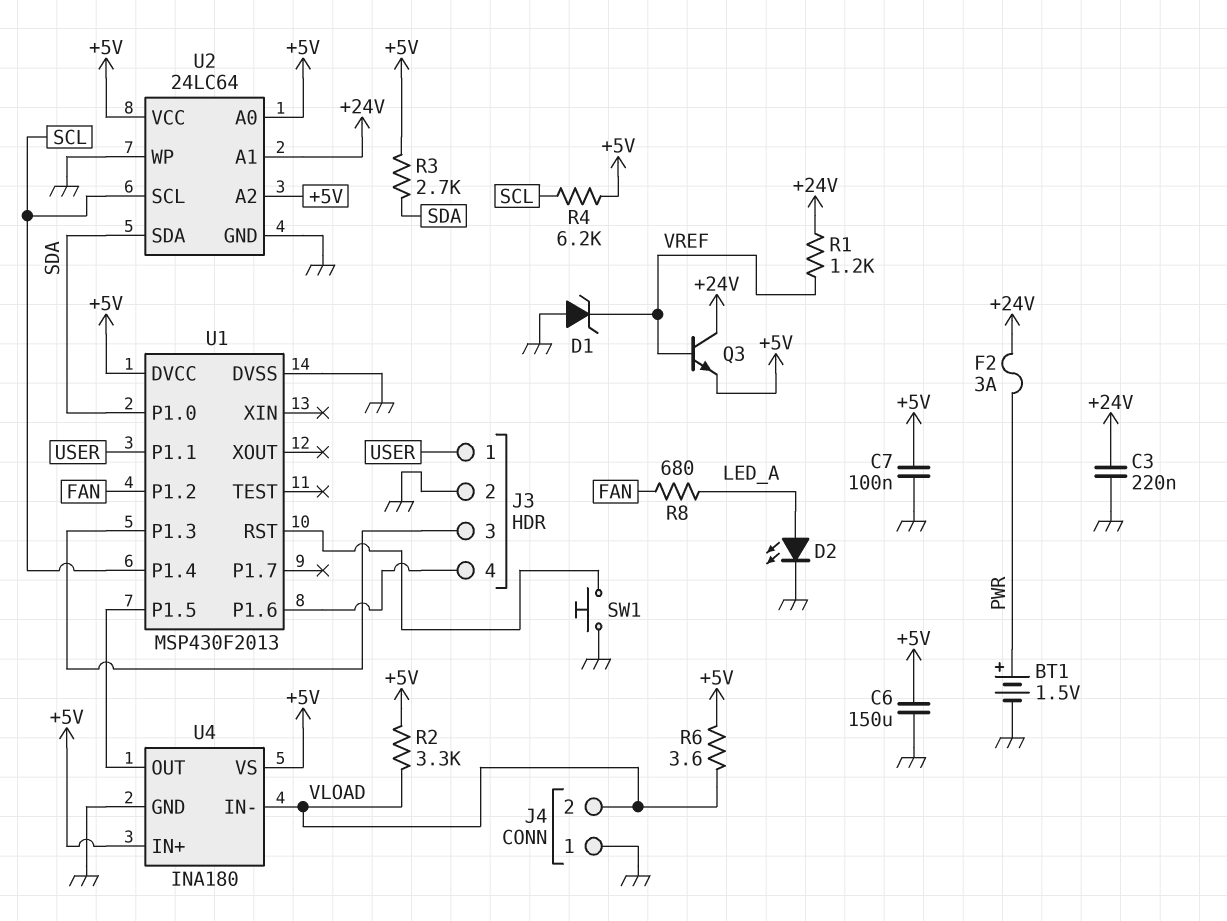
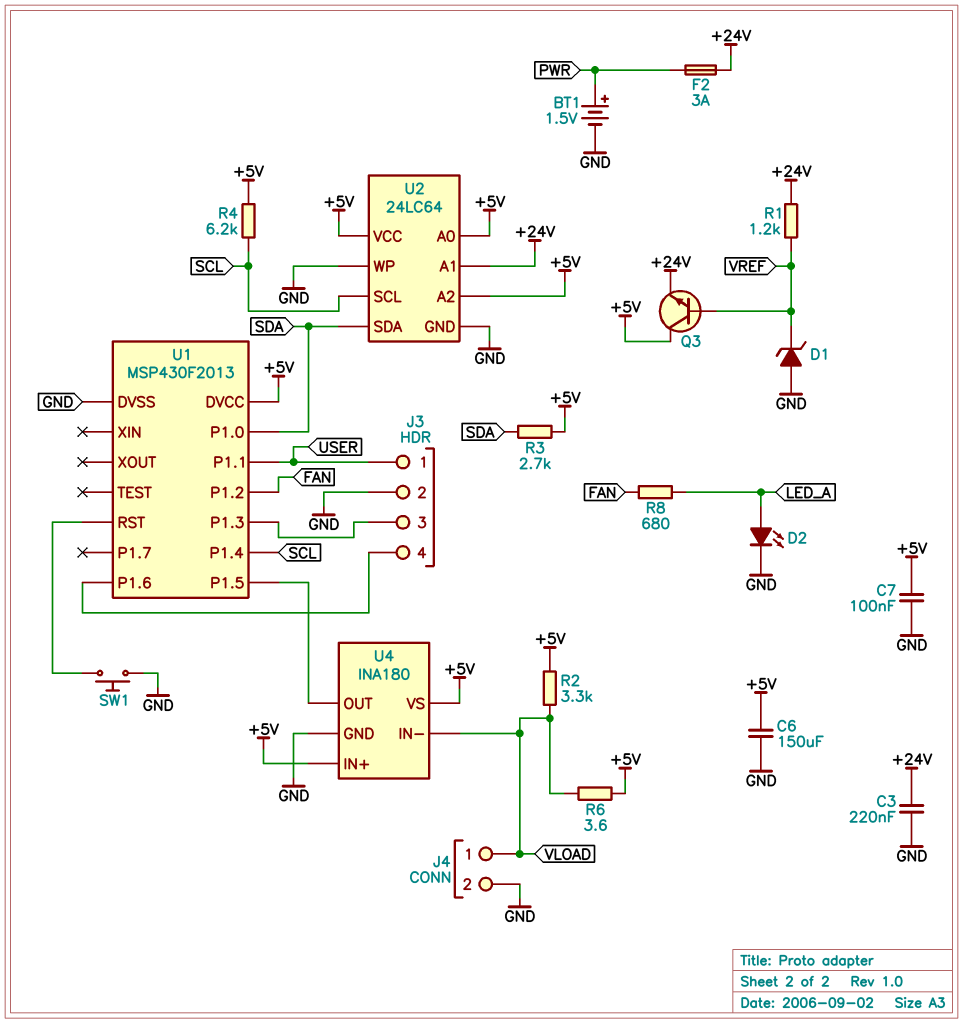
J4 pin 1: GND -> VLOAD
J4 pin 2: VLOAD -> GND
Q3: NPN (B VREF, C +24V, E +5V) -> NPN (B VREF, C +5V, E +24V)

